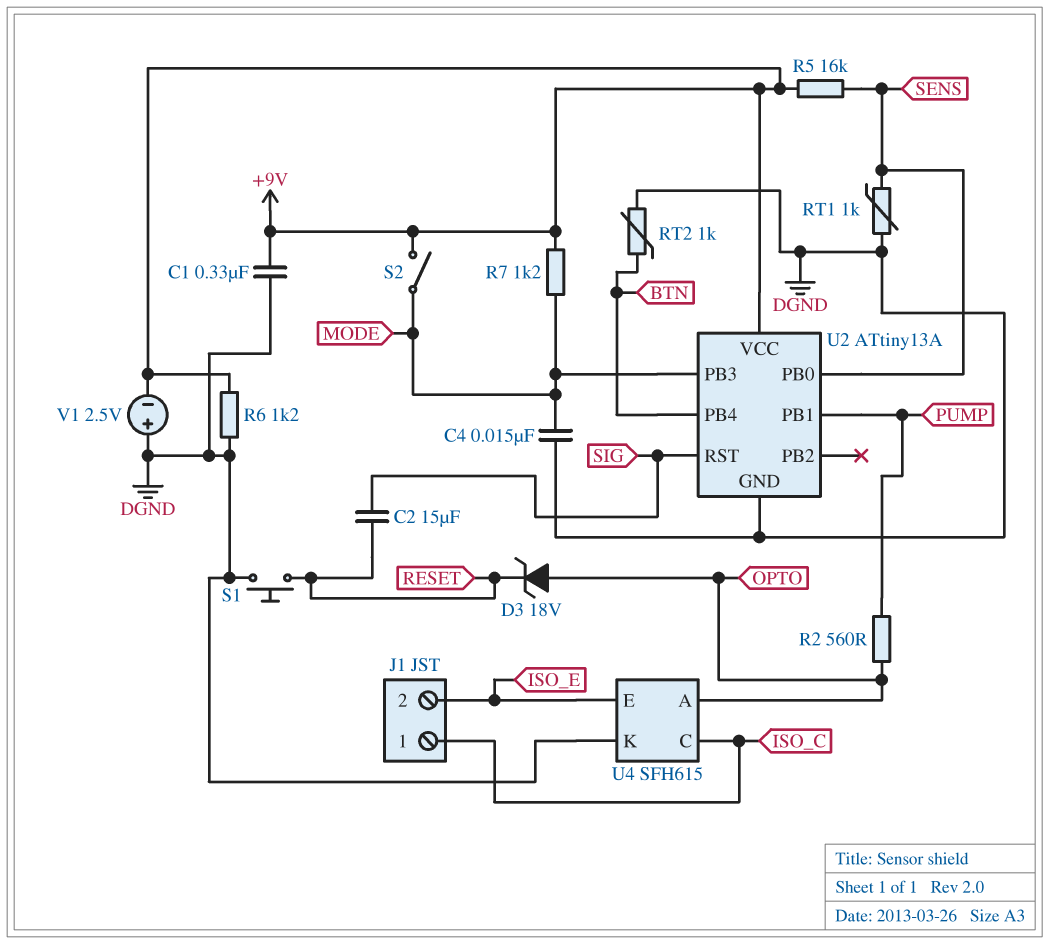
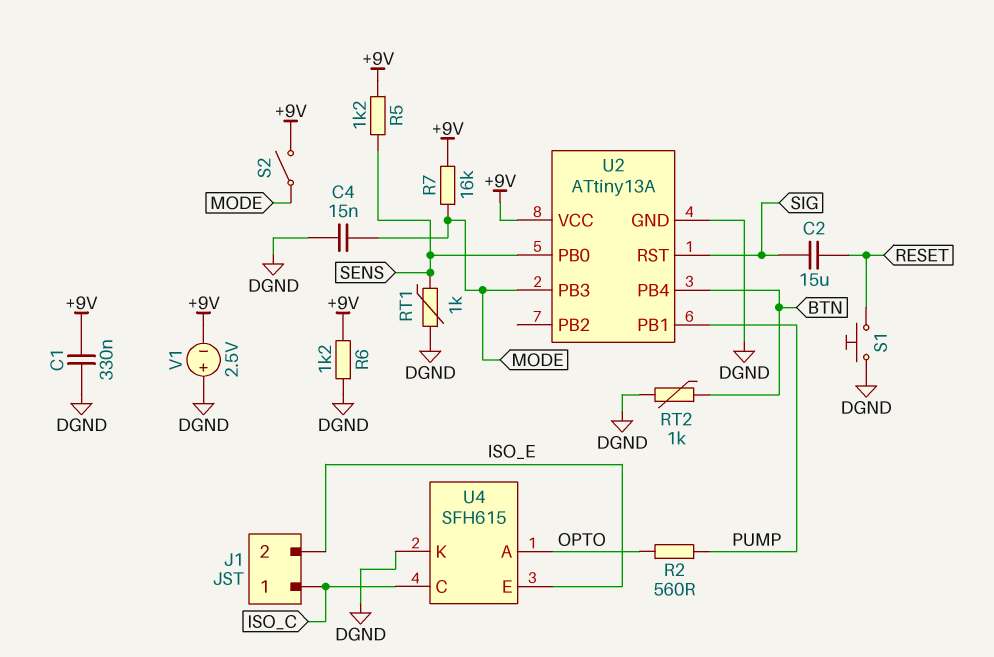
D3: zener 18V (A OPTO, K RESET) -> none
R5: 16k (+9V, SENS) -> 1.2k (+9V, SENS)
R7: 1.2k (+9V, MODE) -> 16k (+9V, MODE)

